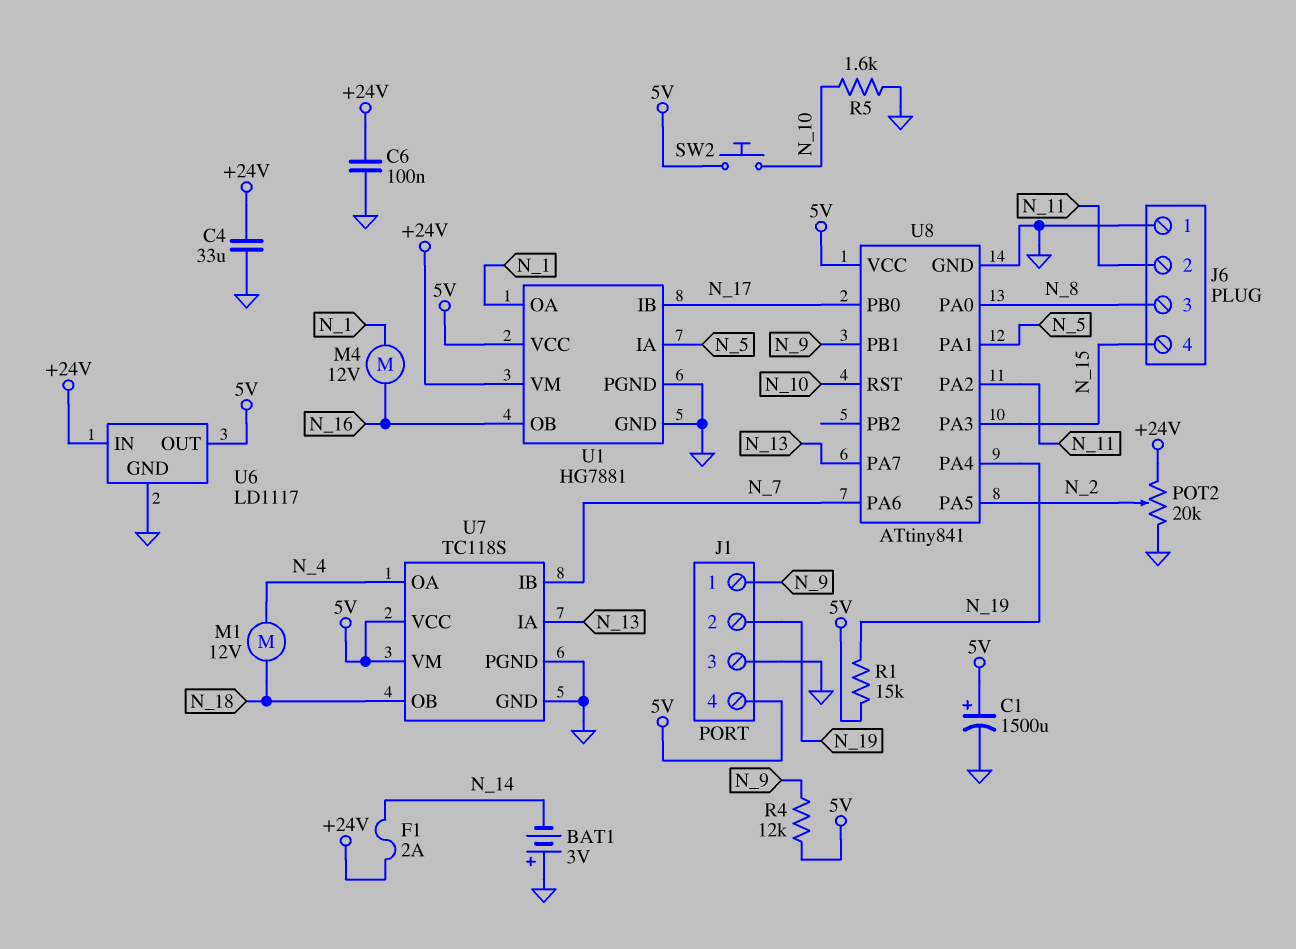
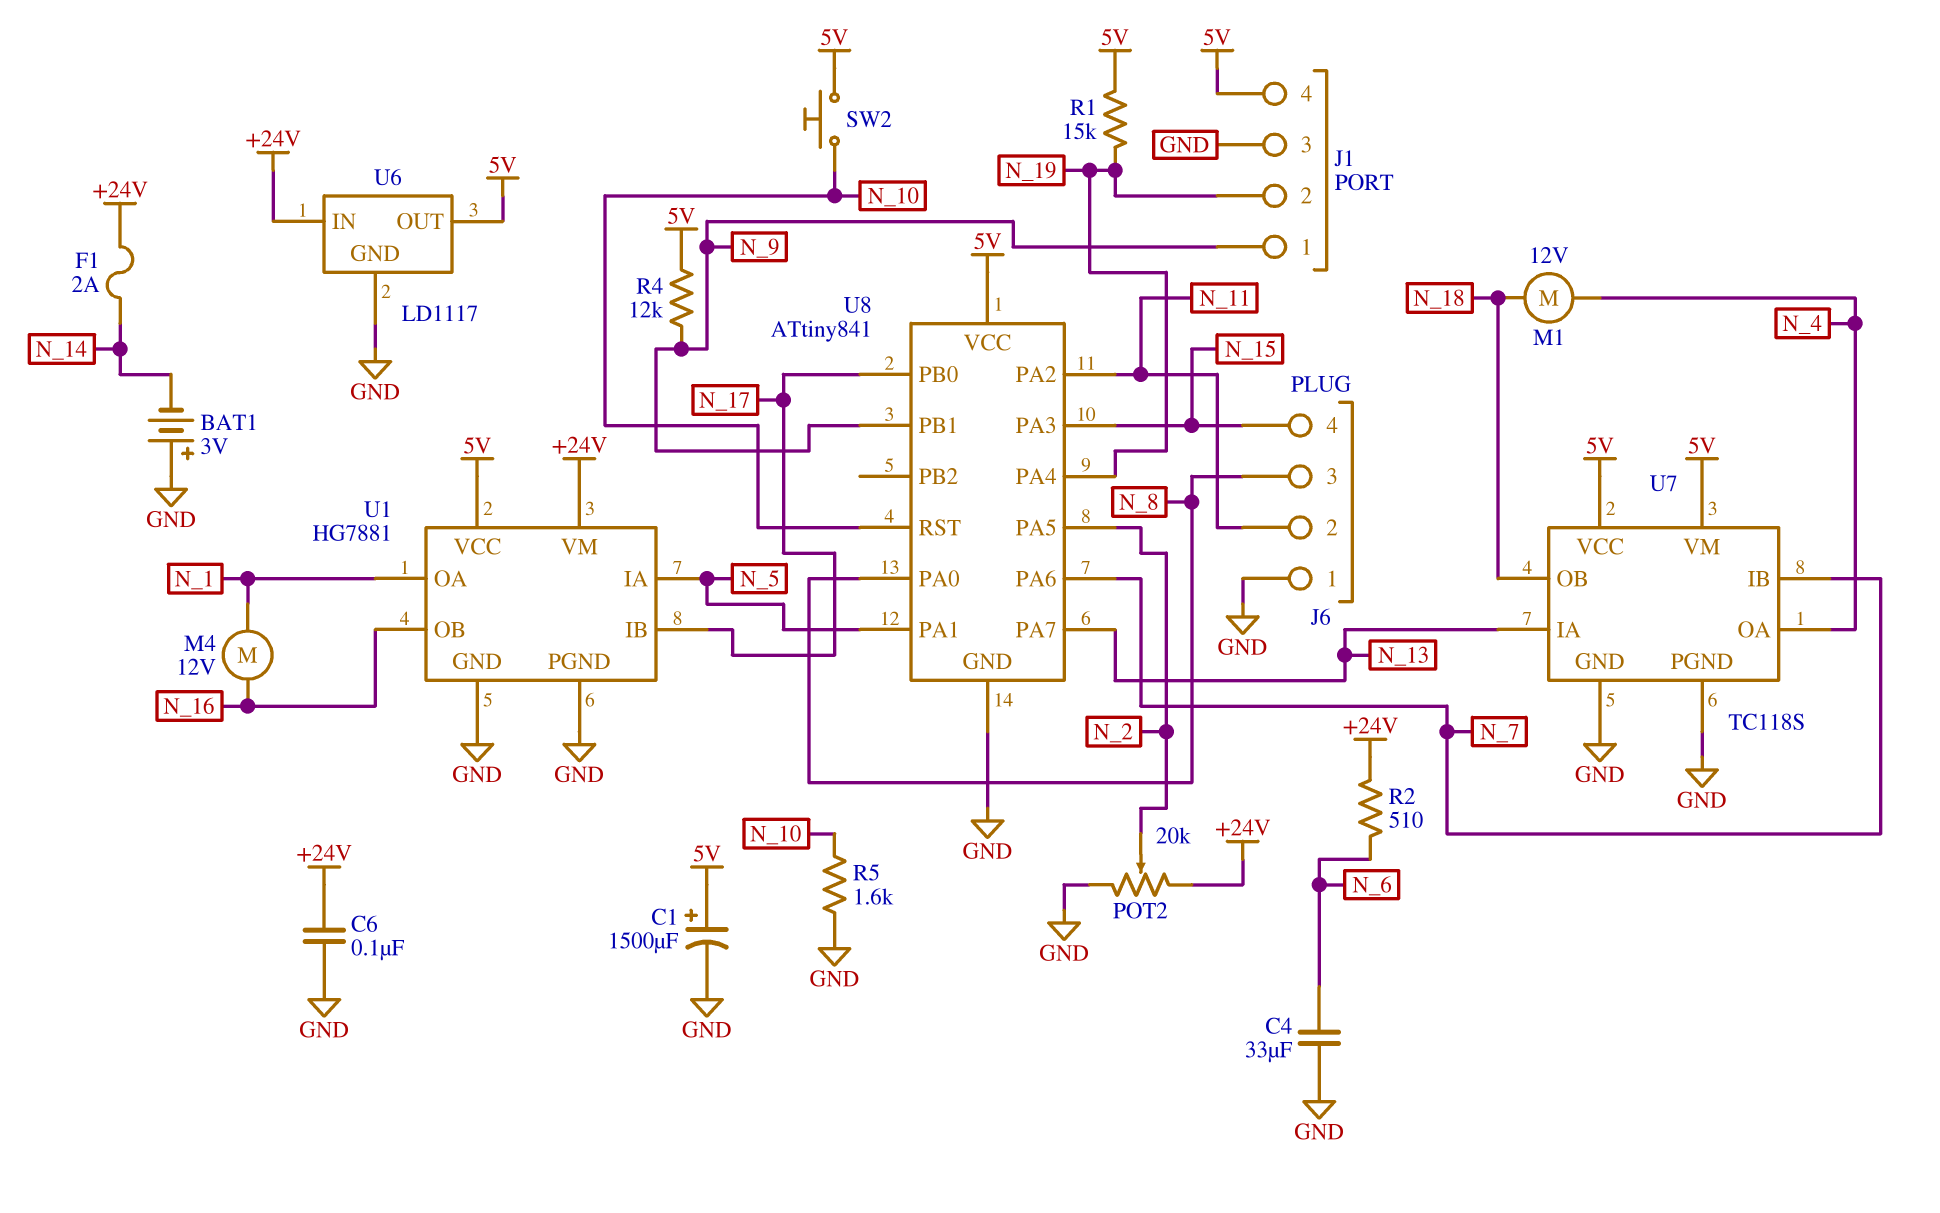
C4: 33uF (+24V, GND) -> 33uF (GND, N_6)
R2: none -> 510 (+24V, N_6)

